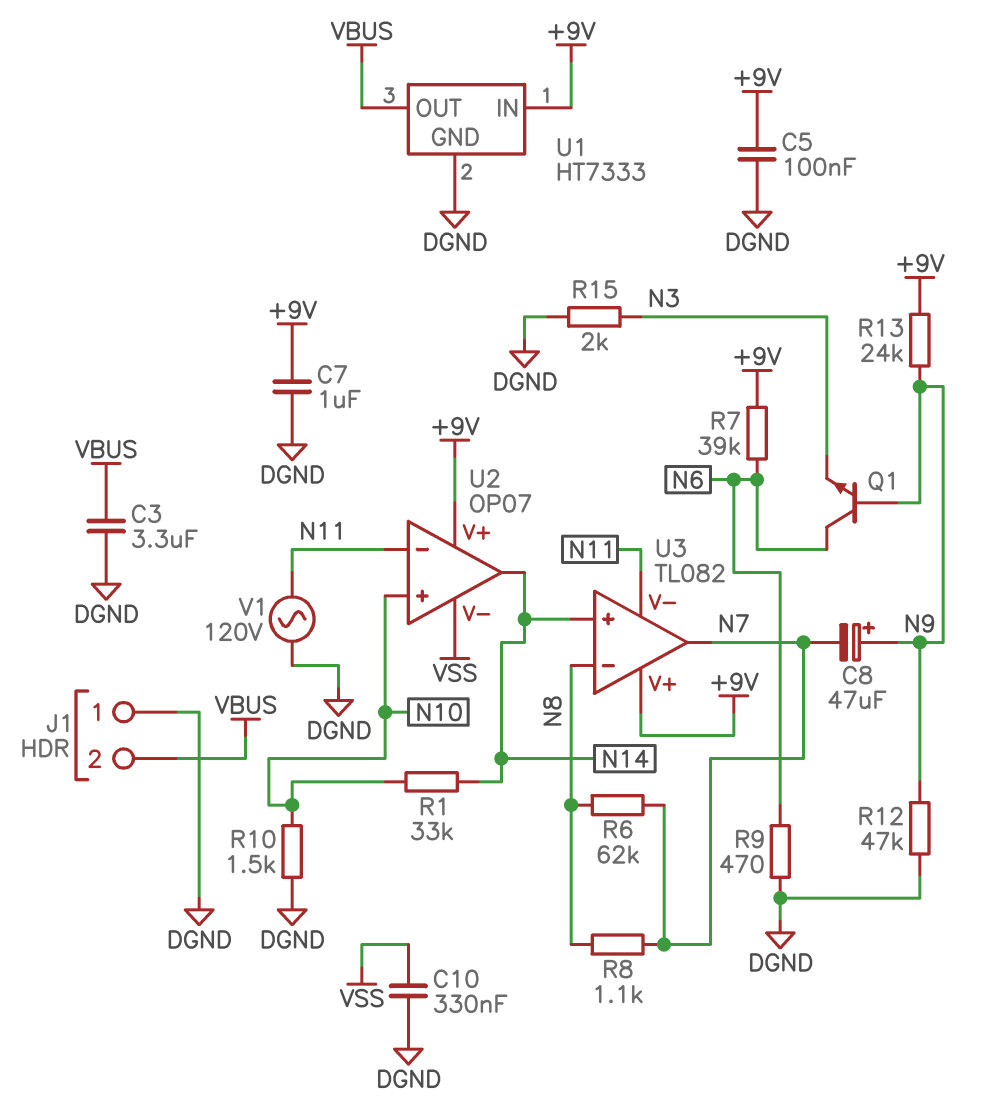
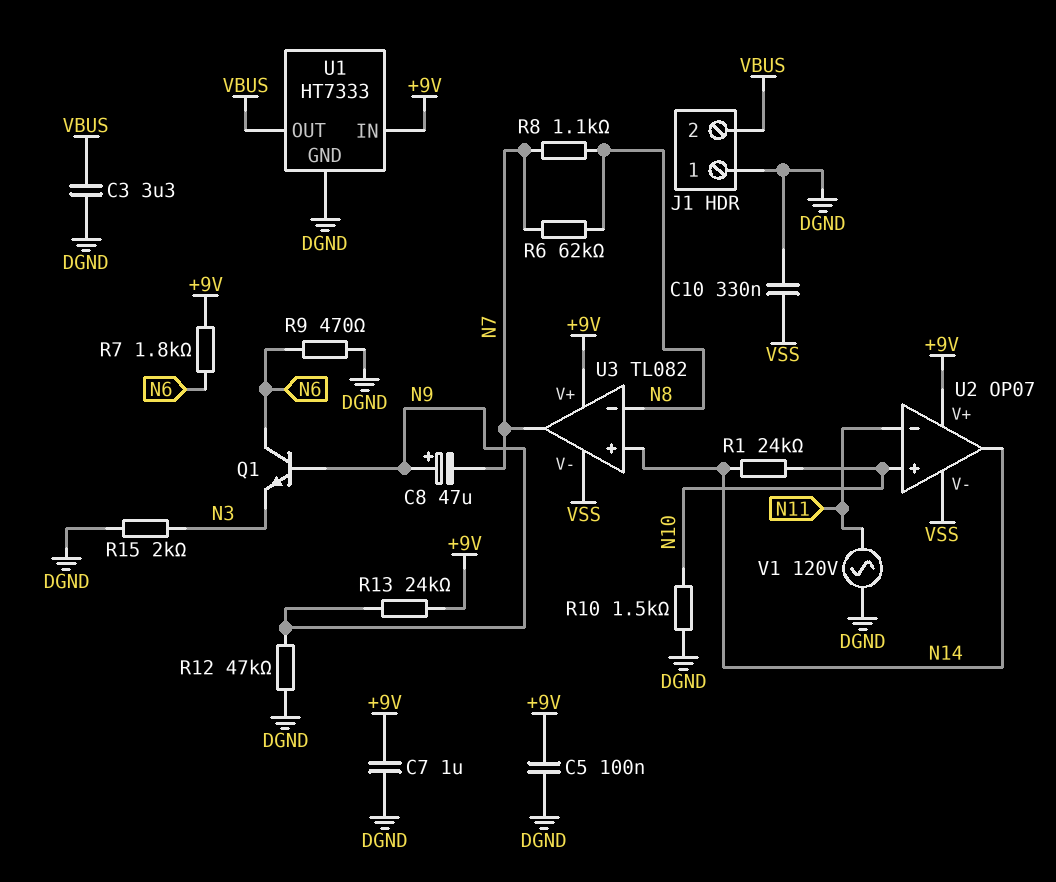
R1: 33k (N10, N14) -> 24k (N10, N14)
R7: 39k (+9V, N6) -> 1.8k (+9V, N6)
U3 pin V-: N11 -> VSS

